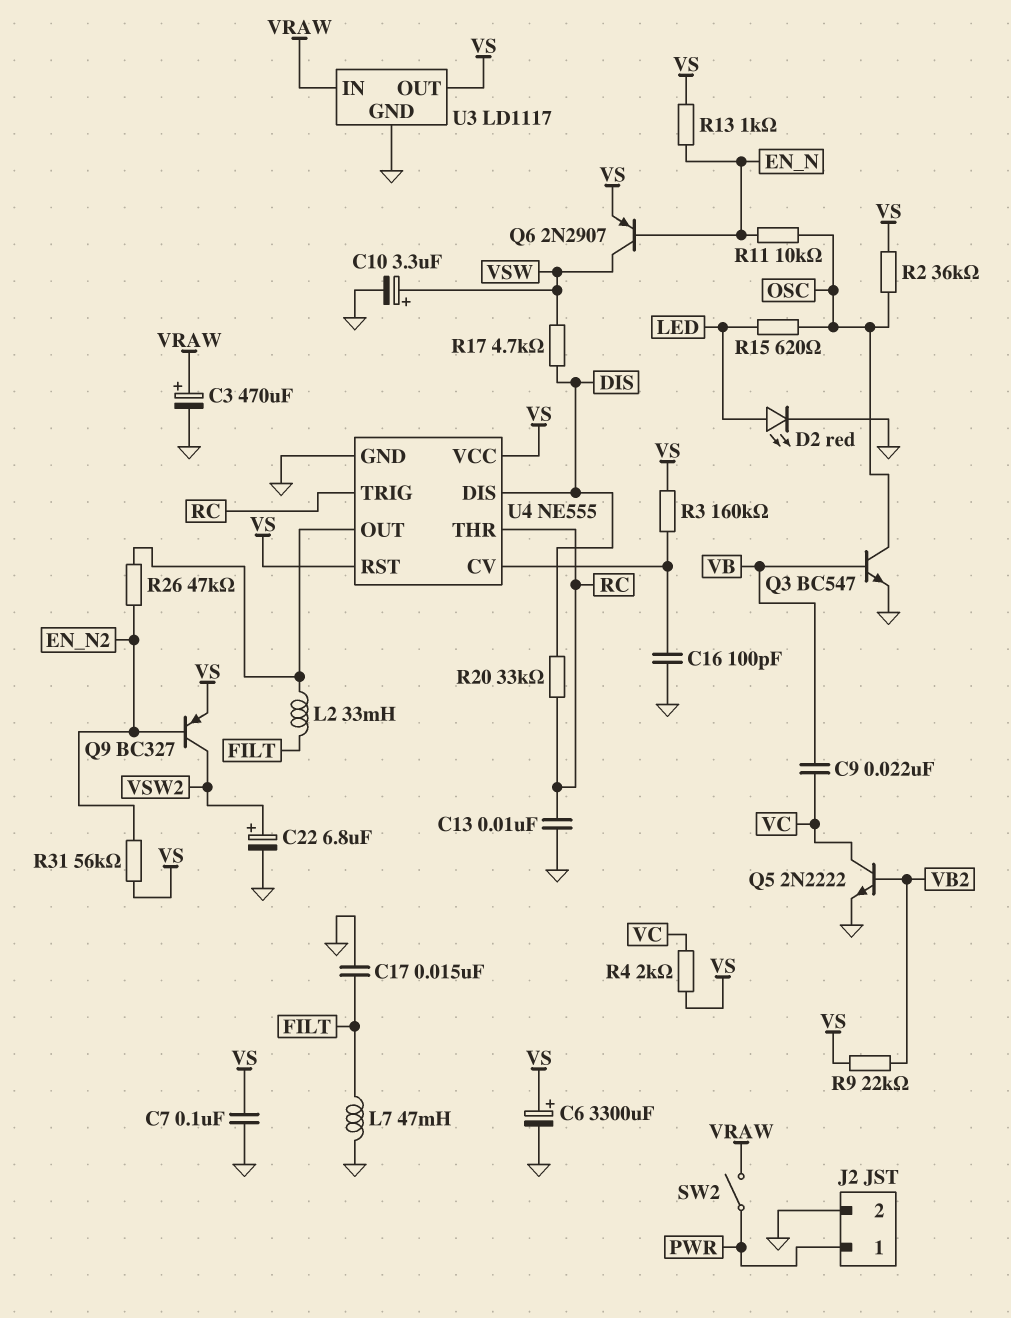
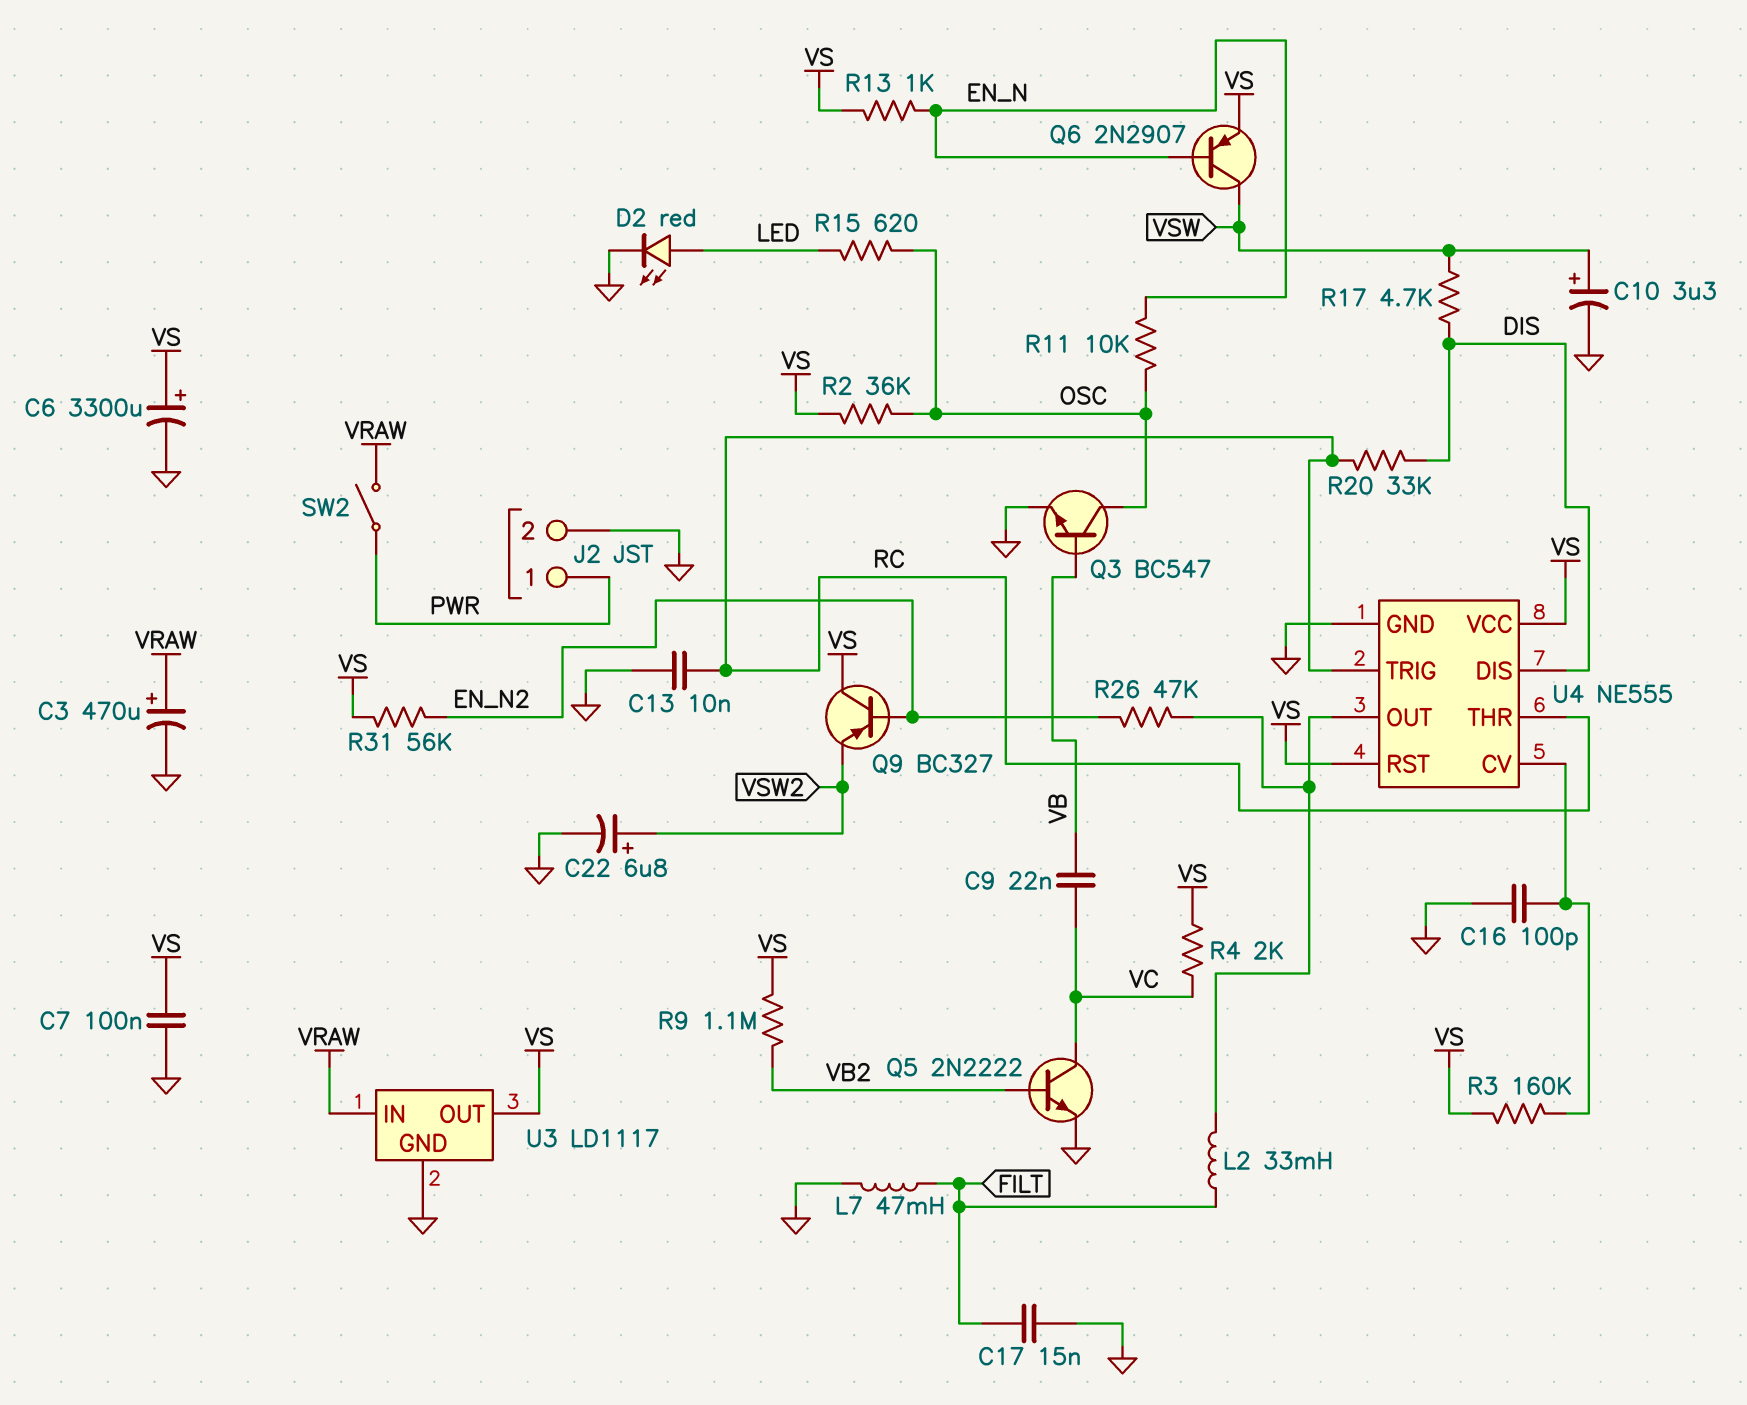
Q9: PNP BC327 (B EN_N2, C VSW2, E VS) -> PNP BC327 (B EN_N2, C VS, E VSW2)
R9: 22k (VB2, VS) -> 1.1M (VB2, VS)

